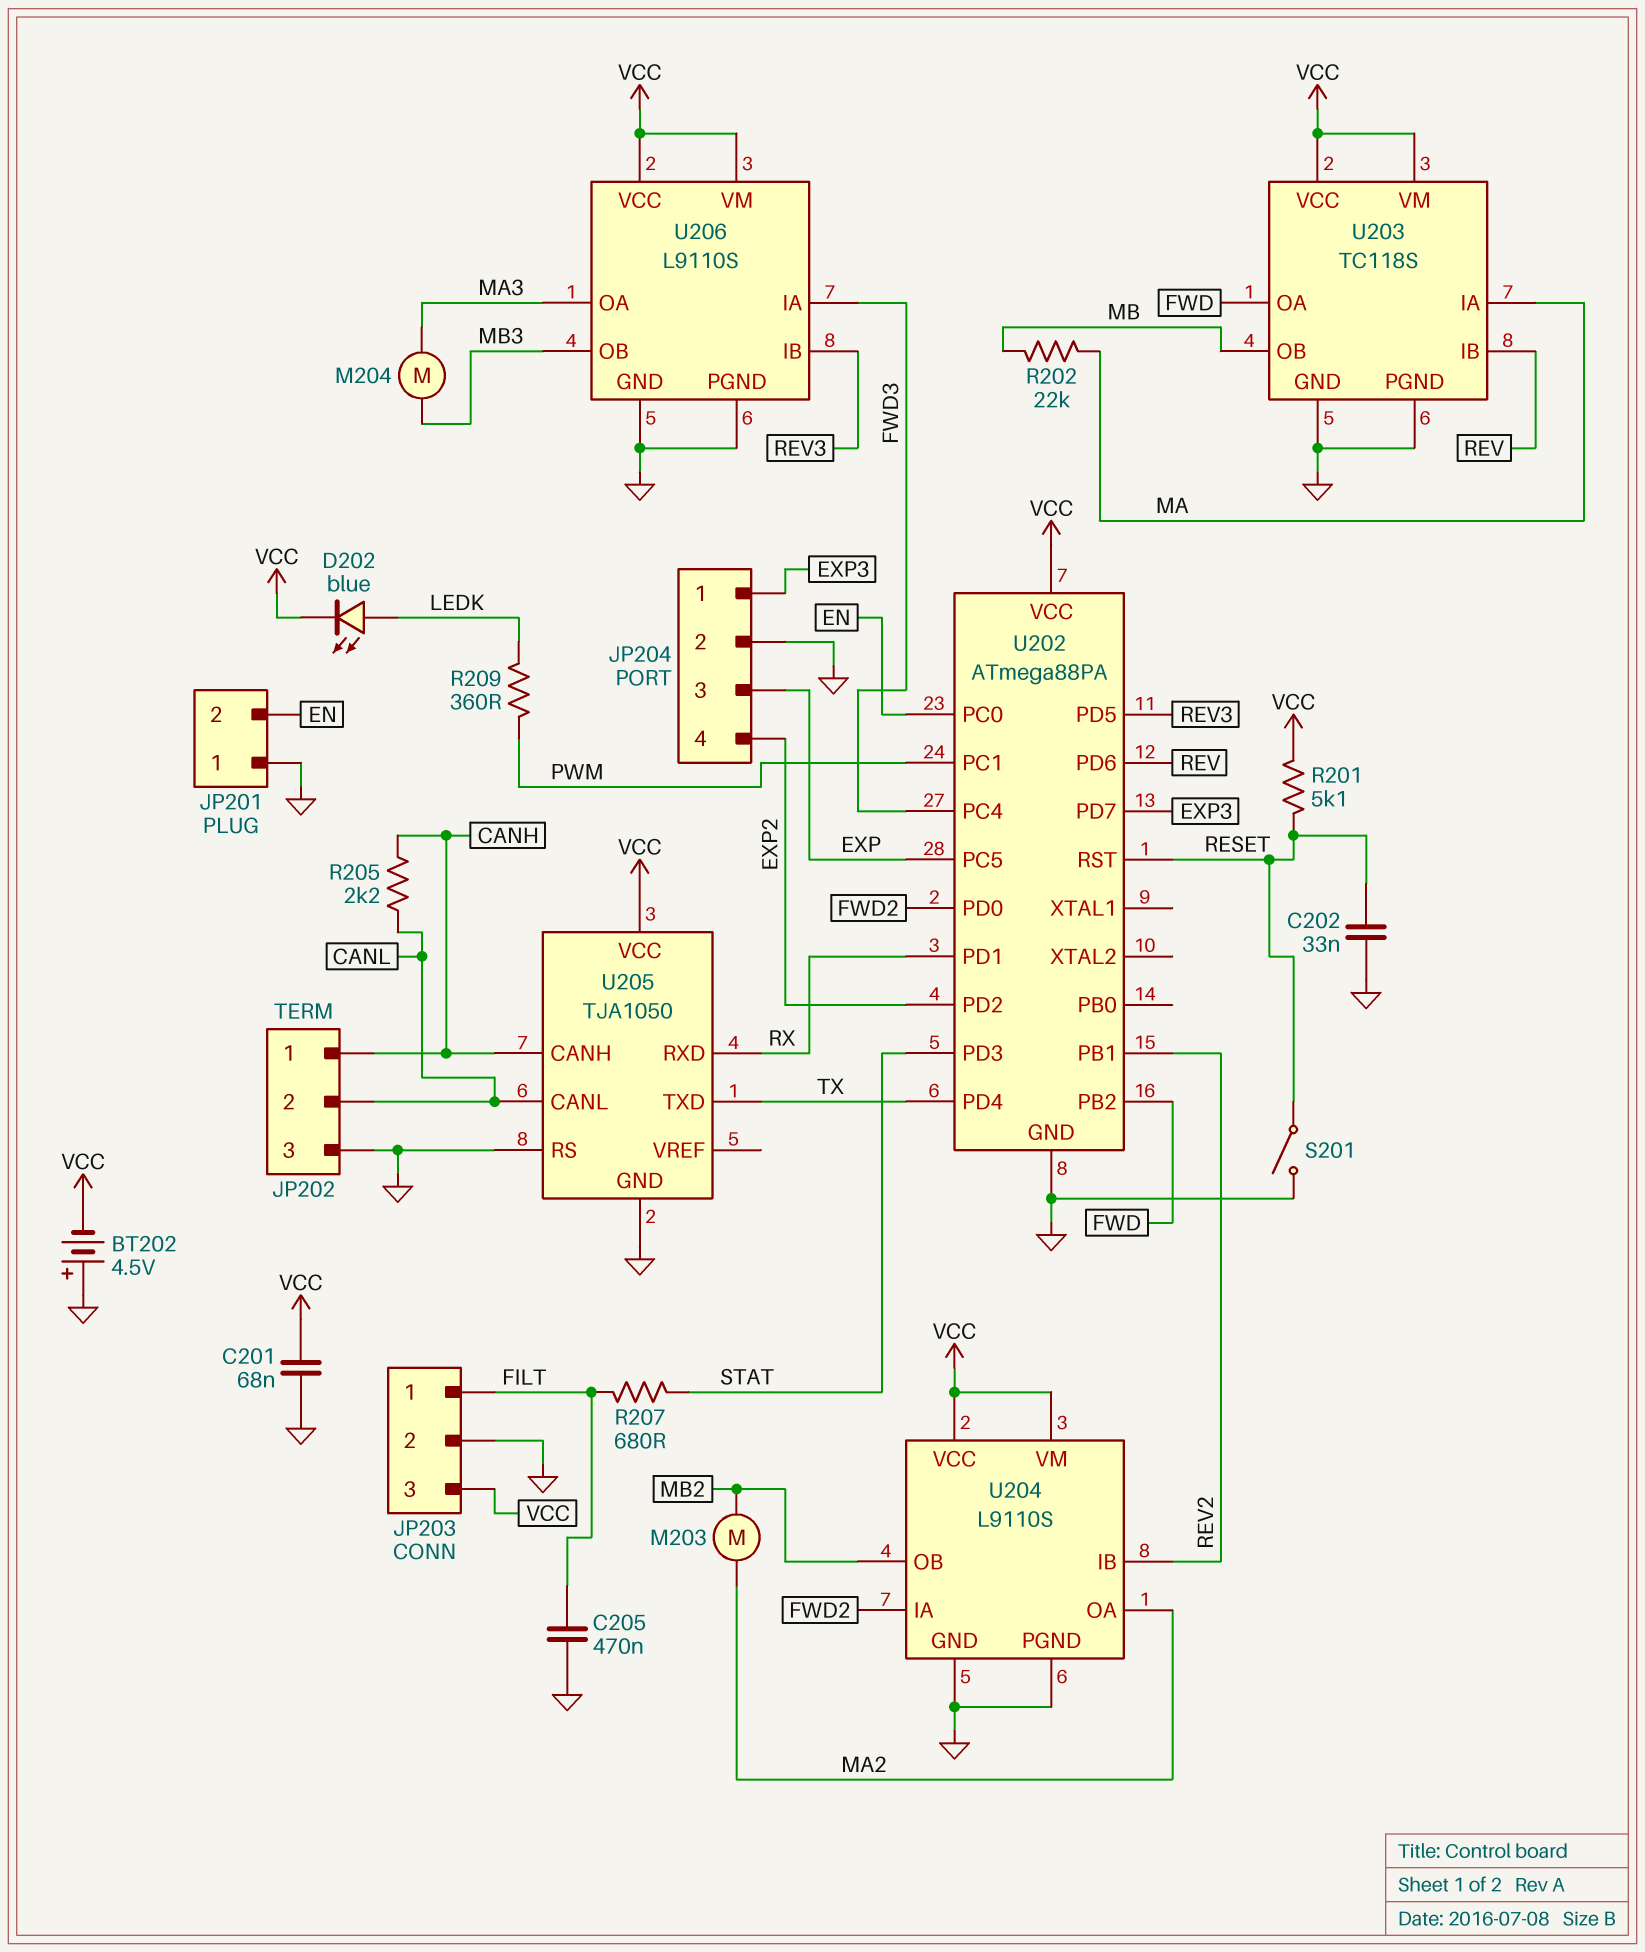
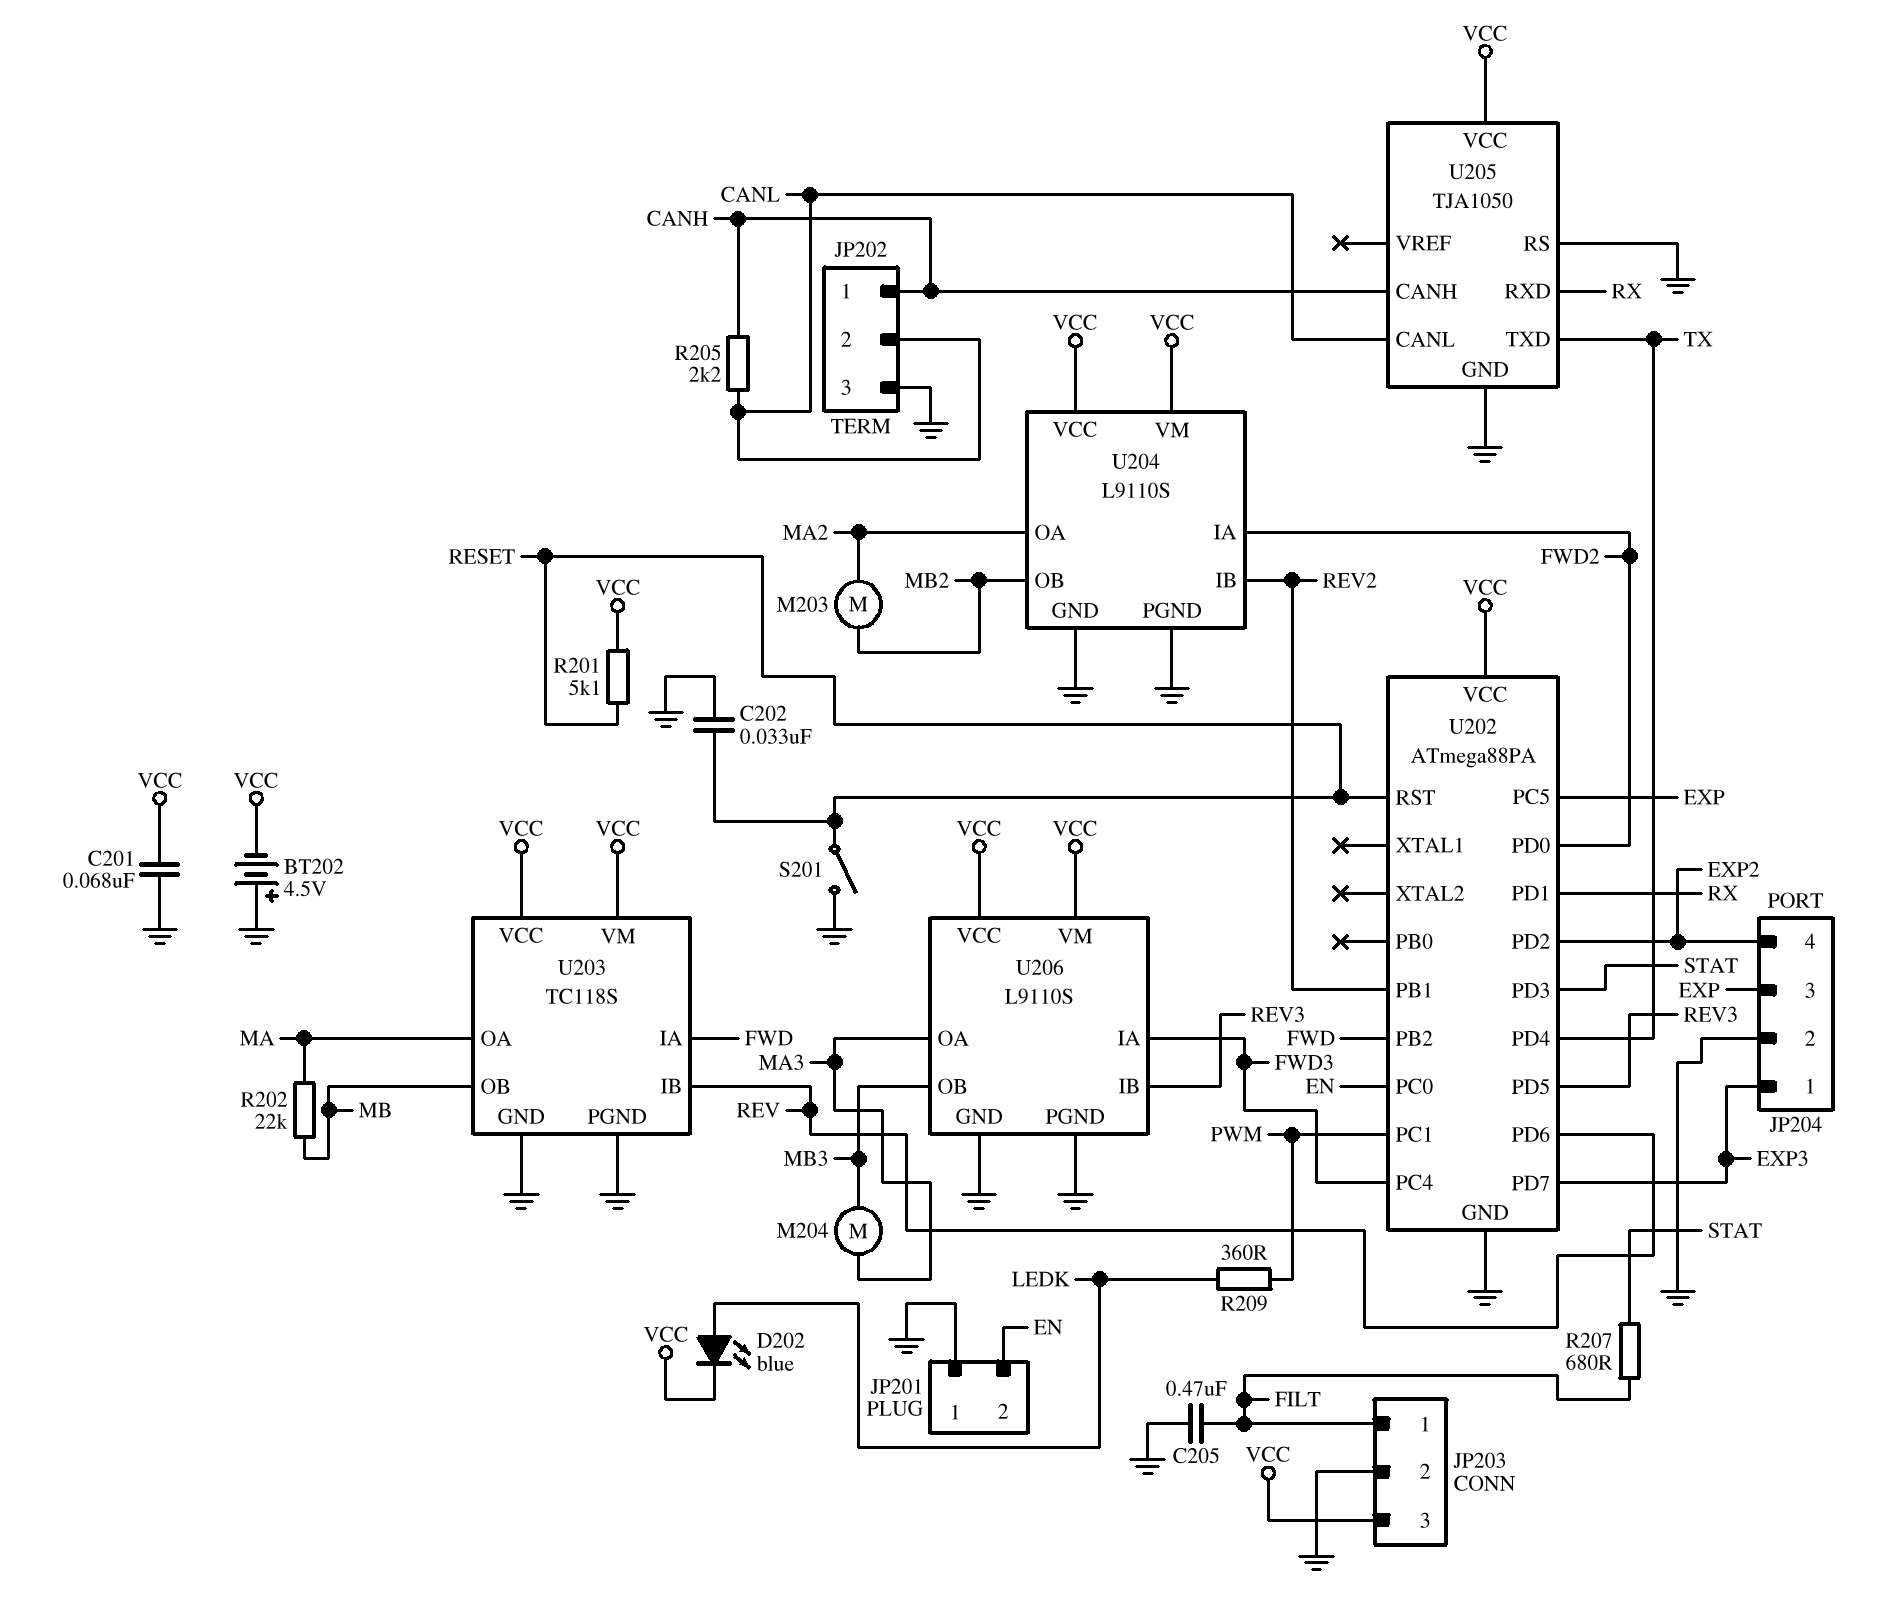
U203 pin IA: MA -> FWD
U203 pin OA: FWD -> MA

